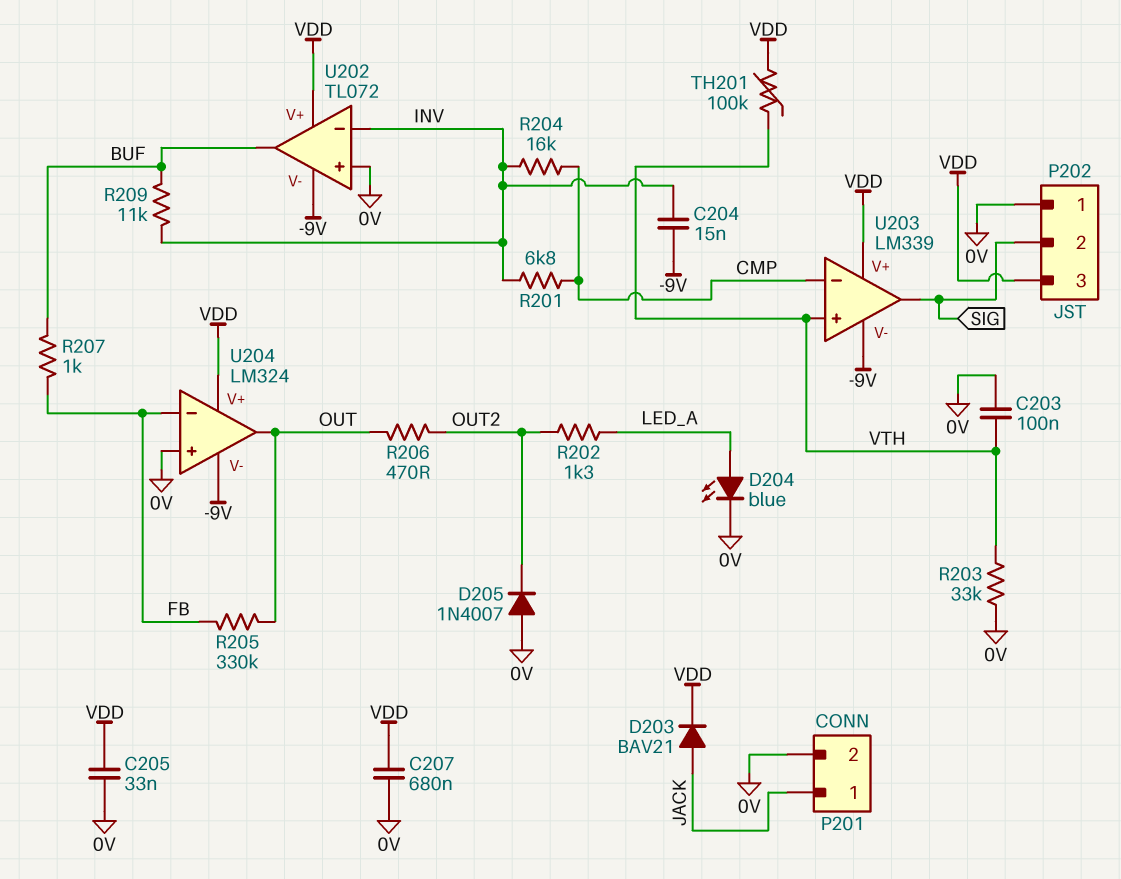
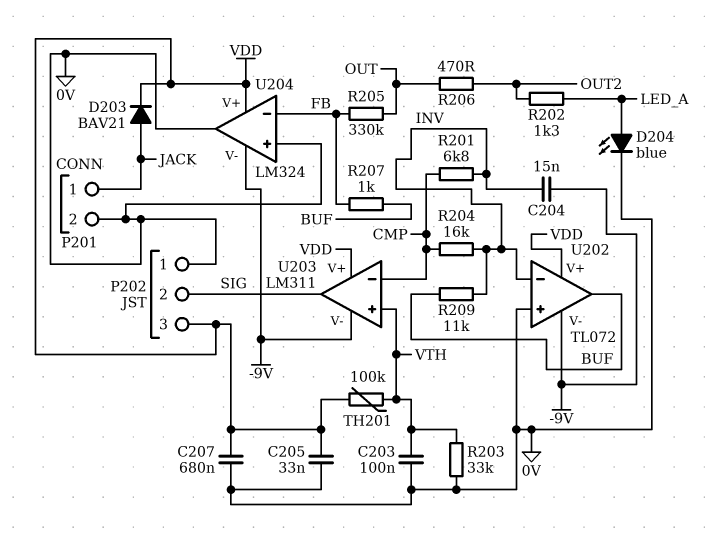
D205: diode 1N4007 (A 0V, K OUT2) -> none
U203: LM339 -> LM311
U204 pin out: OUT -> 0V

